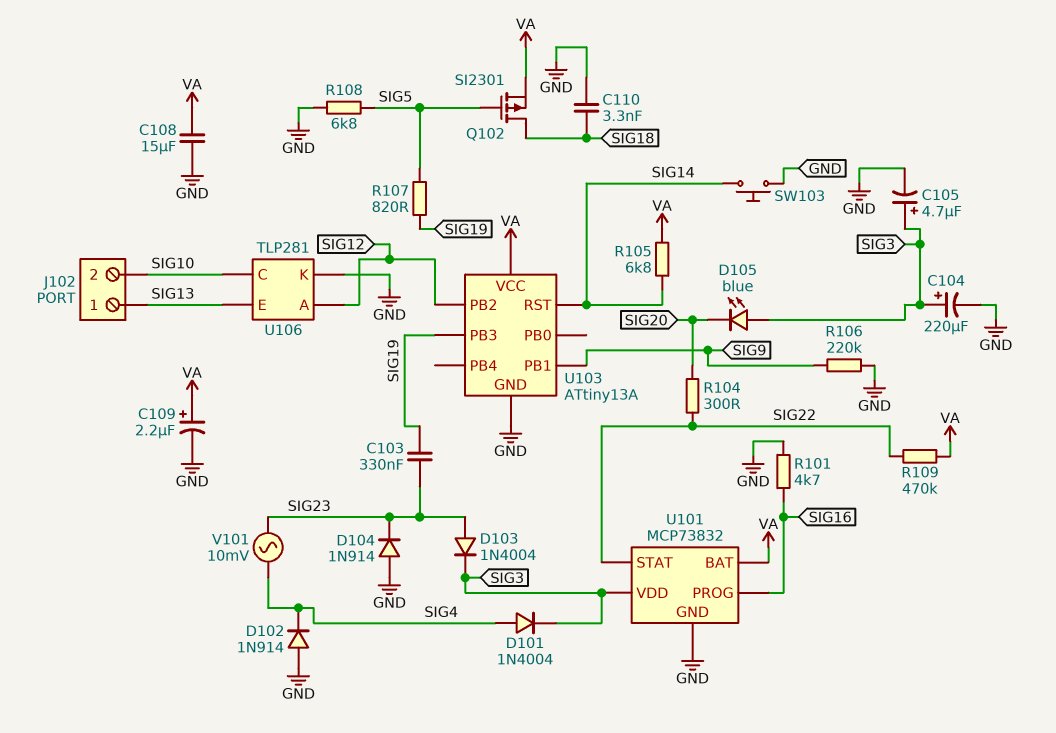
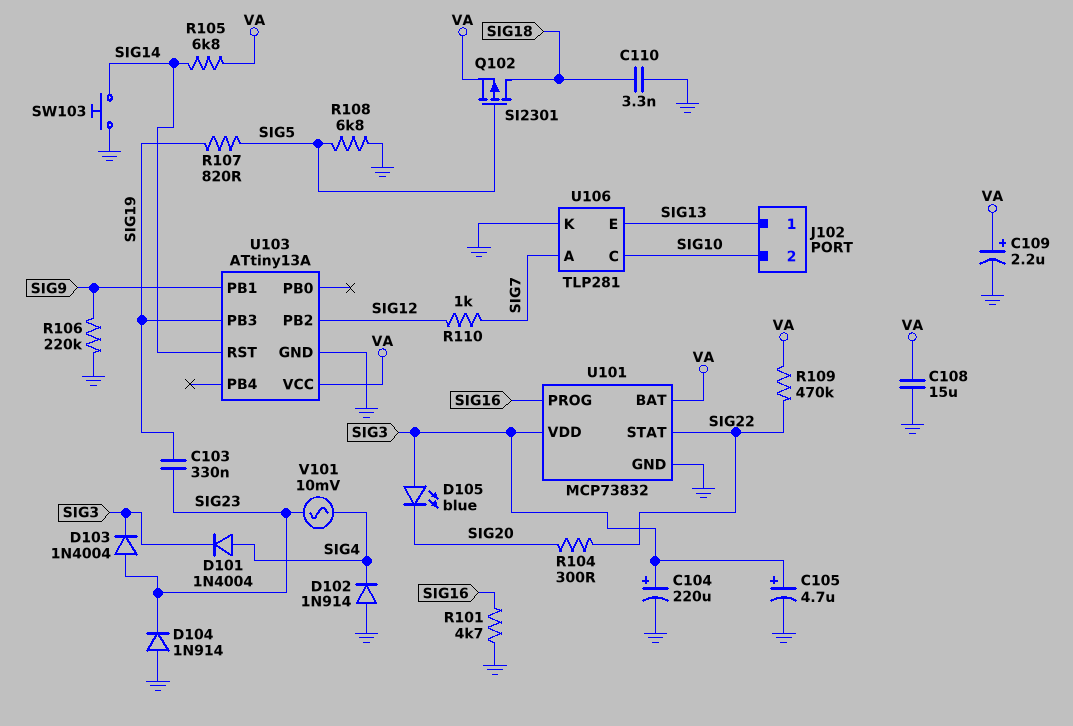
R110: none -> 1k (SIG7, SIG12)
U106 pin A: SIG12 -> SIG7

